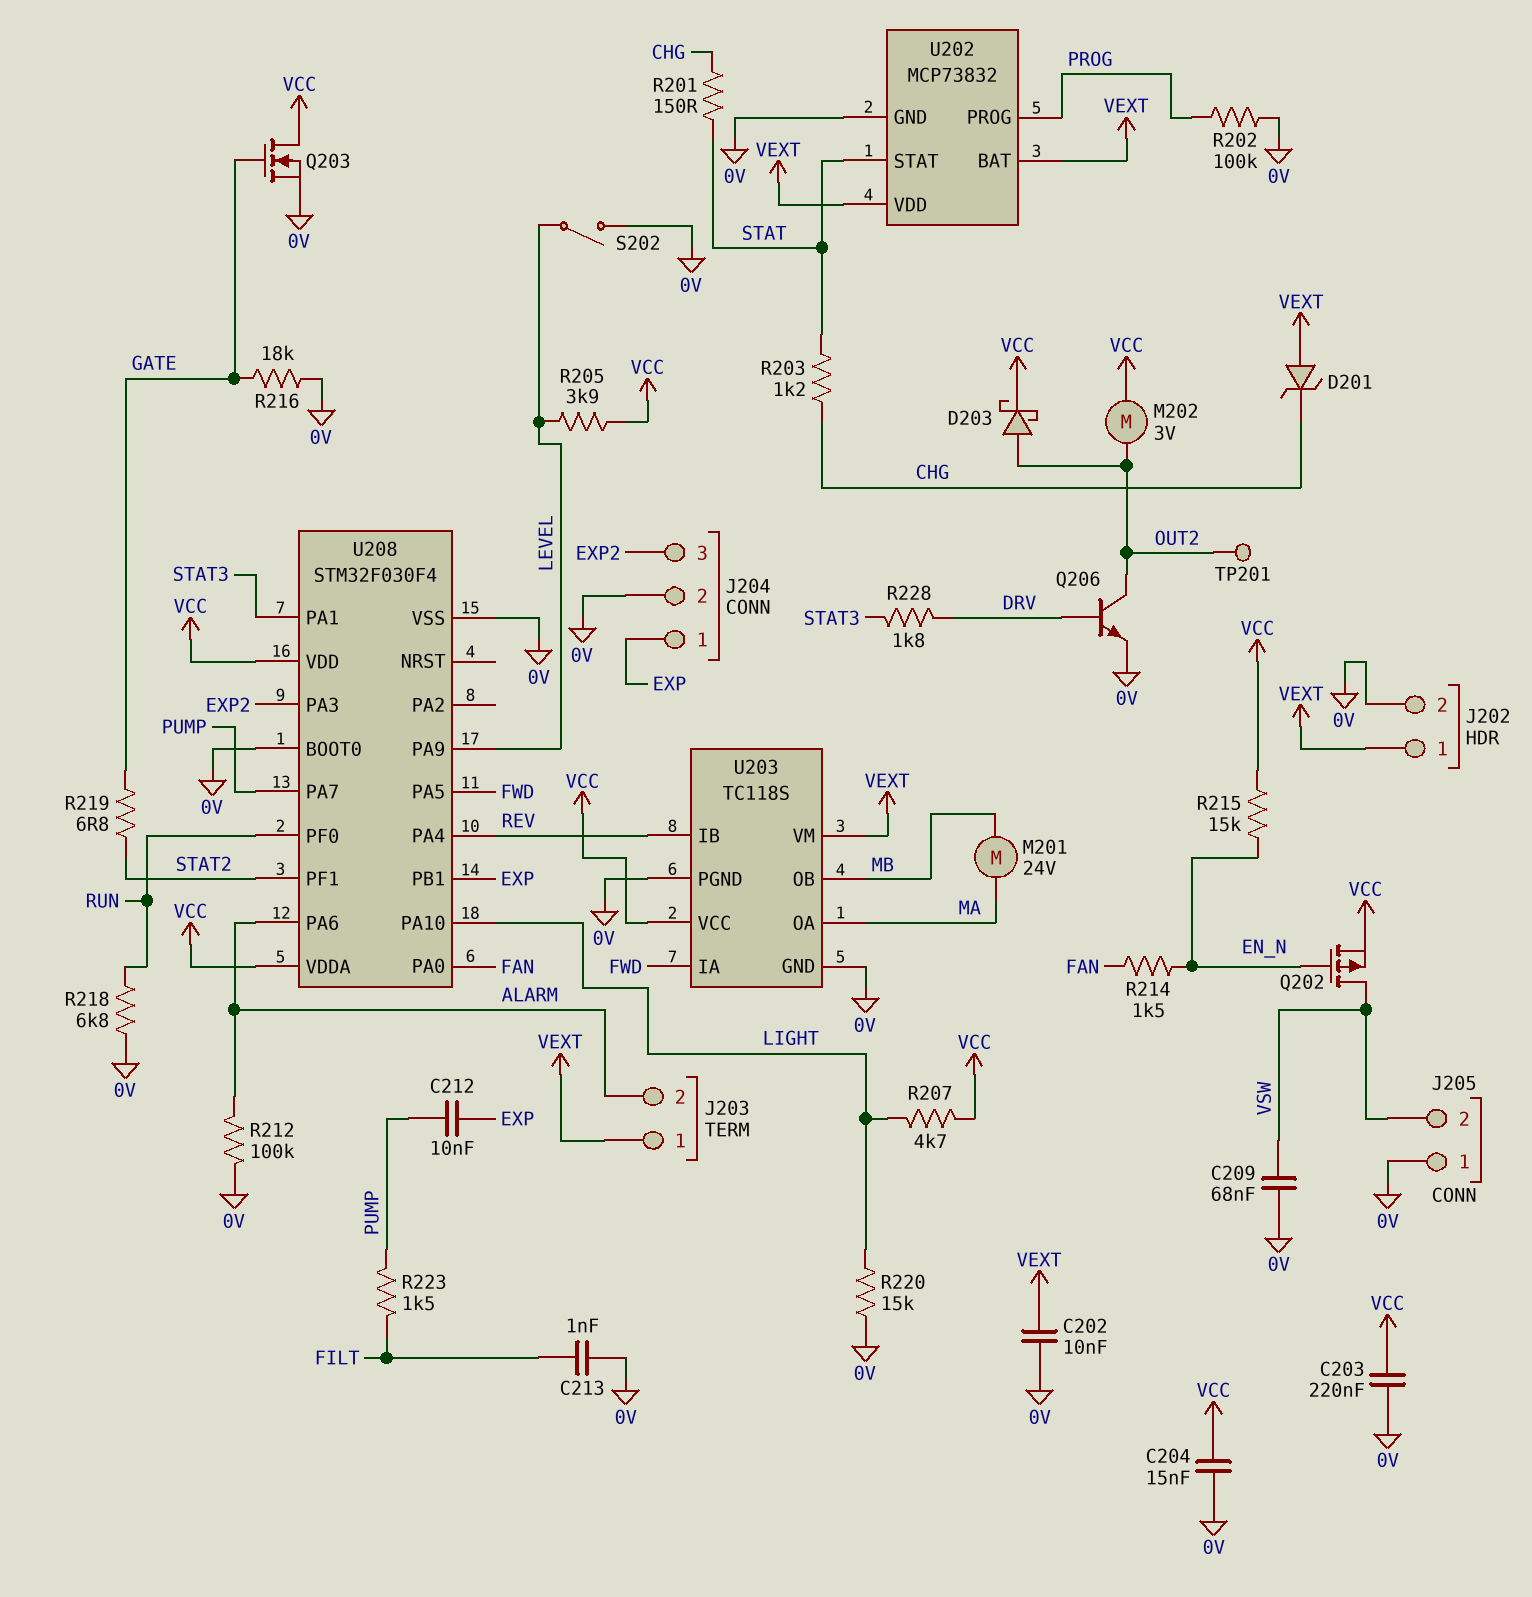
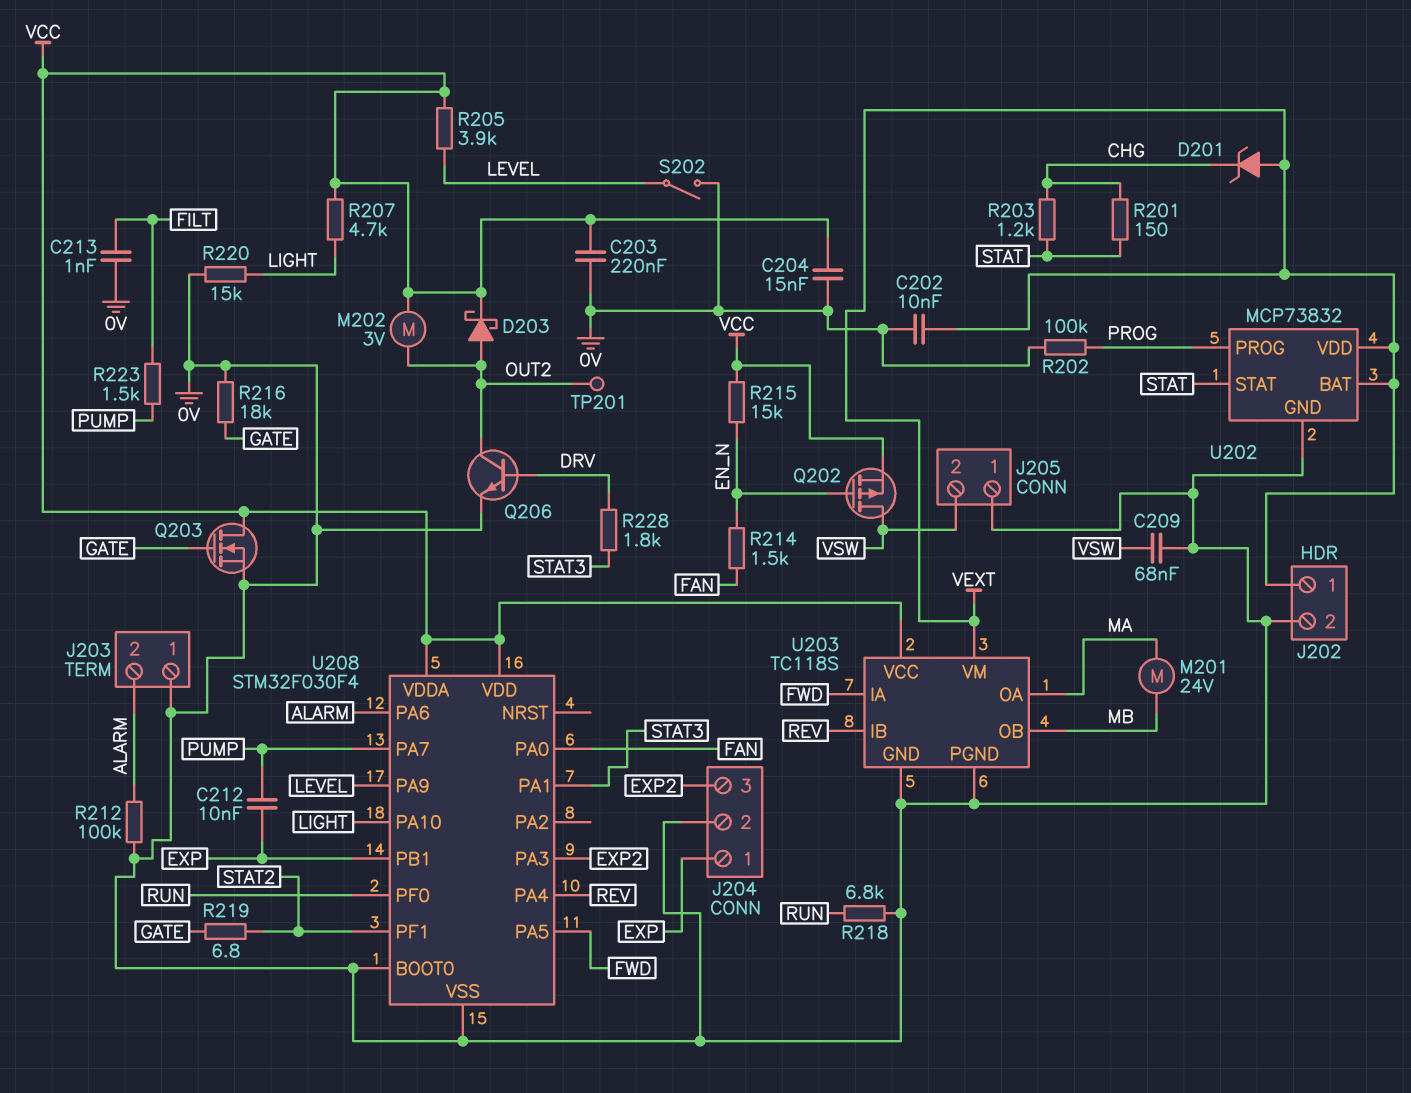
J203 pin 1: VEXT -> 0V

